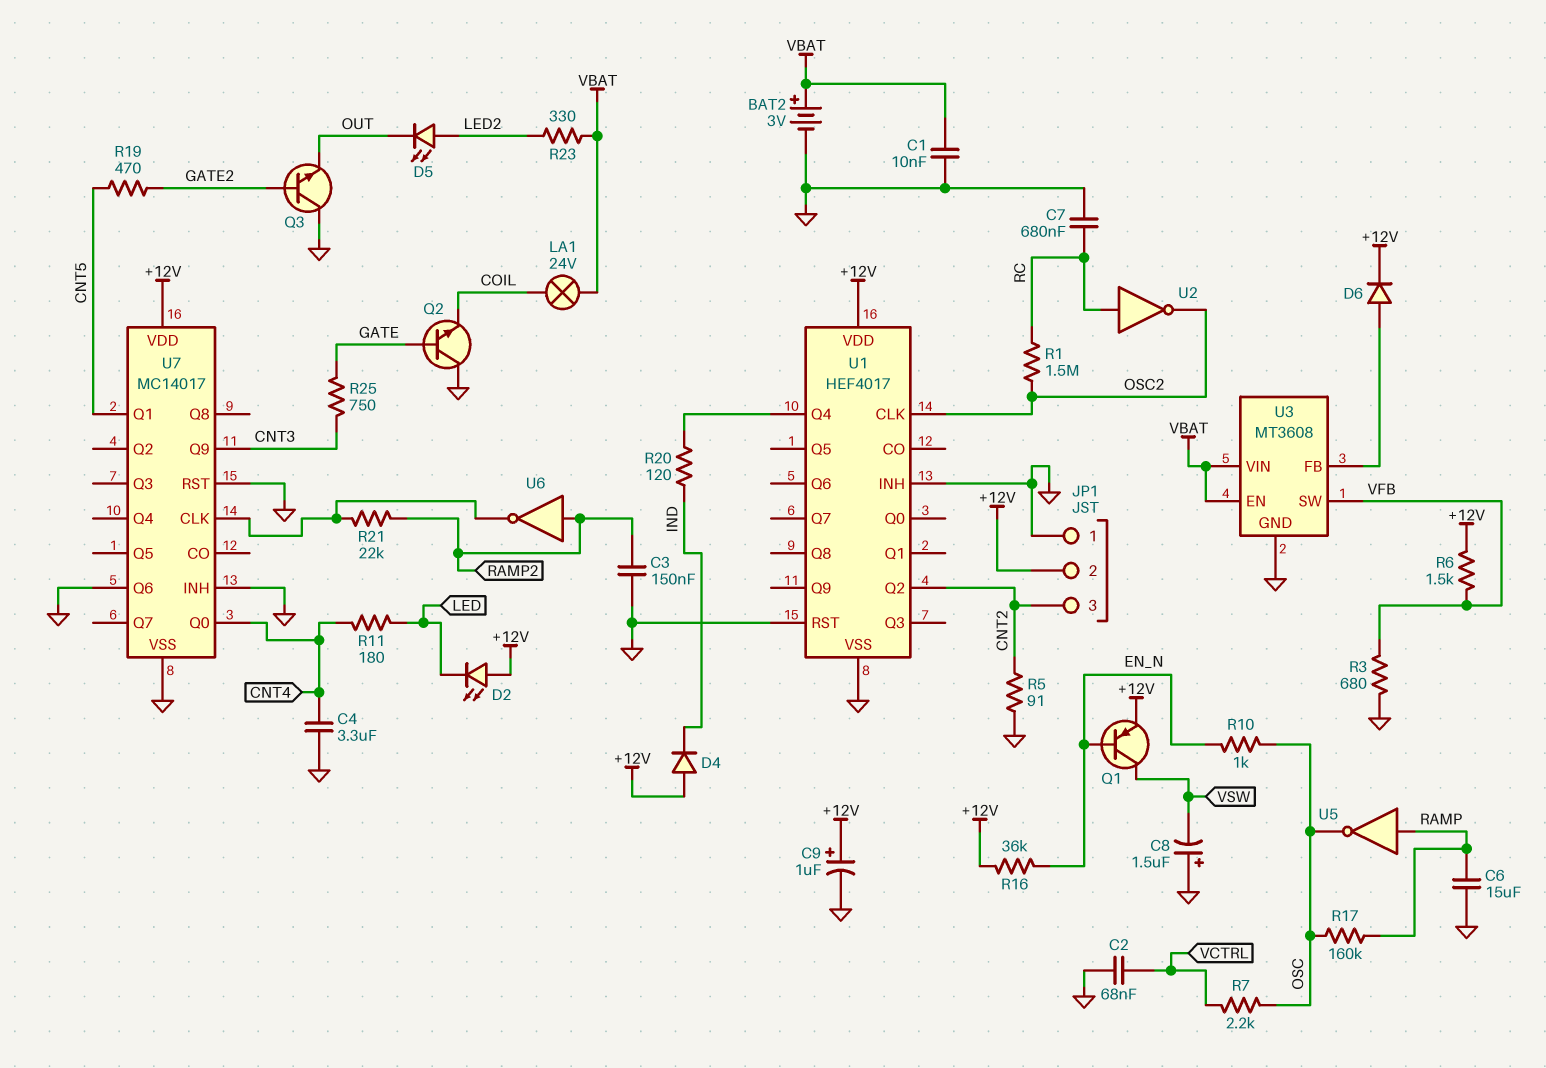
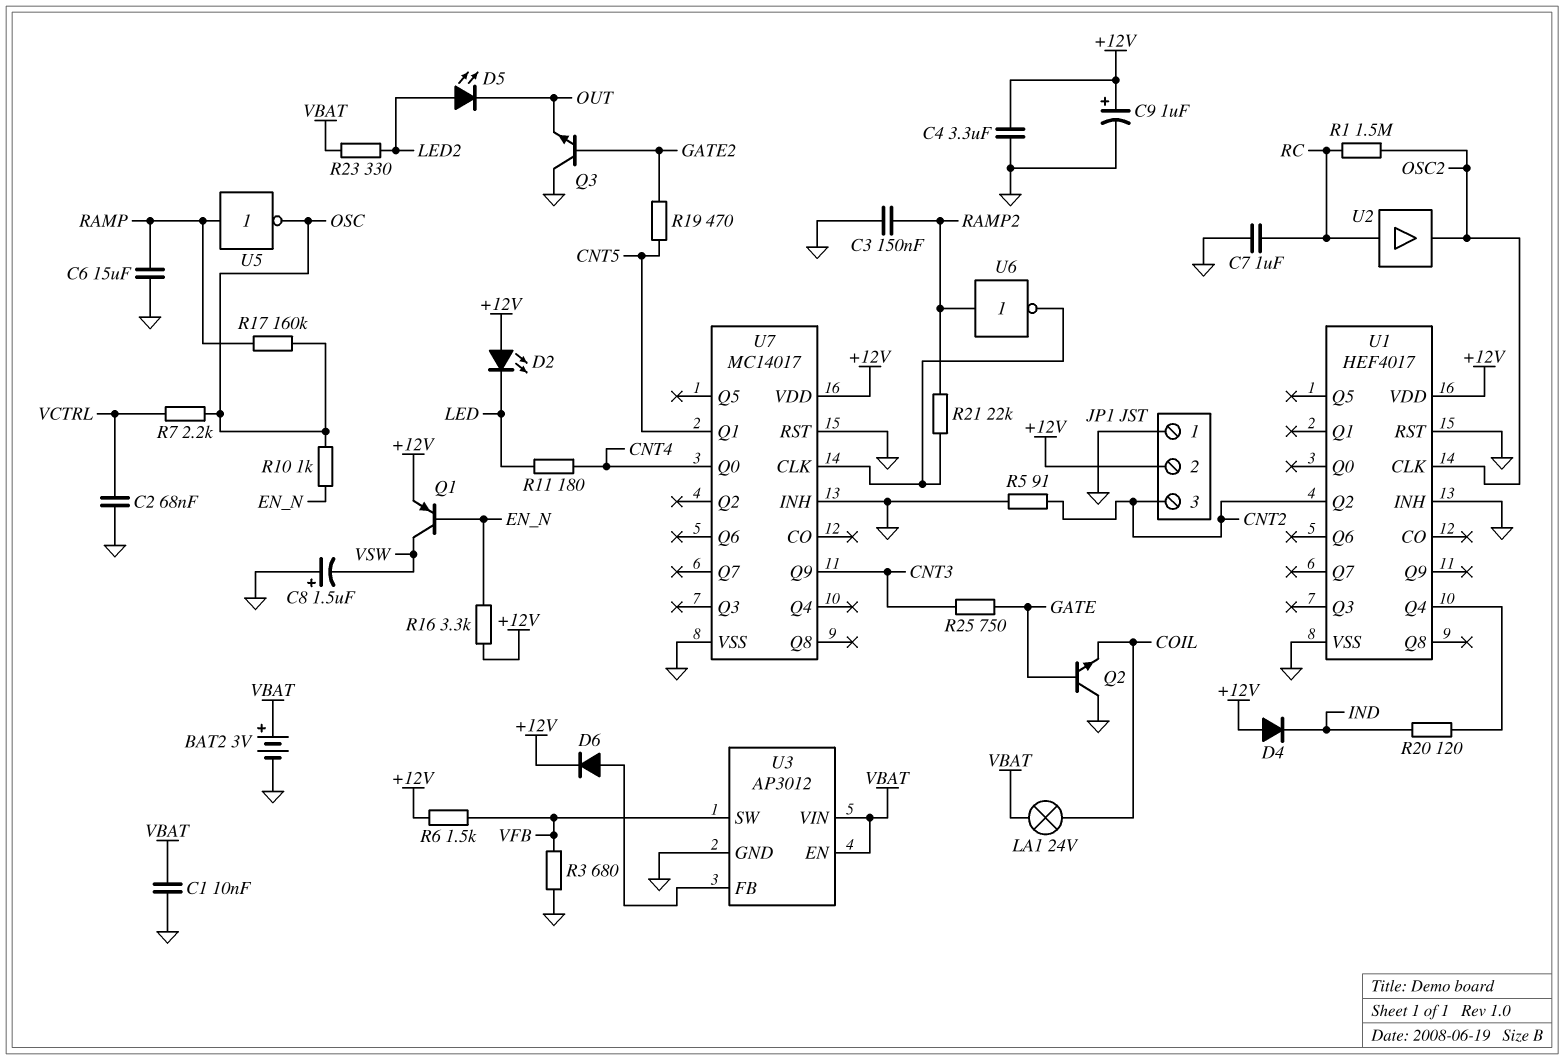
C4: 3.3uF (CNT4, GND) -> 3.3uF (+12V, GND)
C7: 680nF (GND, RC) -> 1uF (GND, RC)
R16: 36k (+12V, EN_N) -> 3.3k (+12V, EN_N)
U2: NOT (in RC, out OSC2) -> buffer (in RC, out OSC2)
U3: MT3608 -> AP3012
U7 pin Q6: GND -> none

